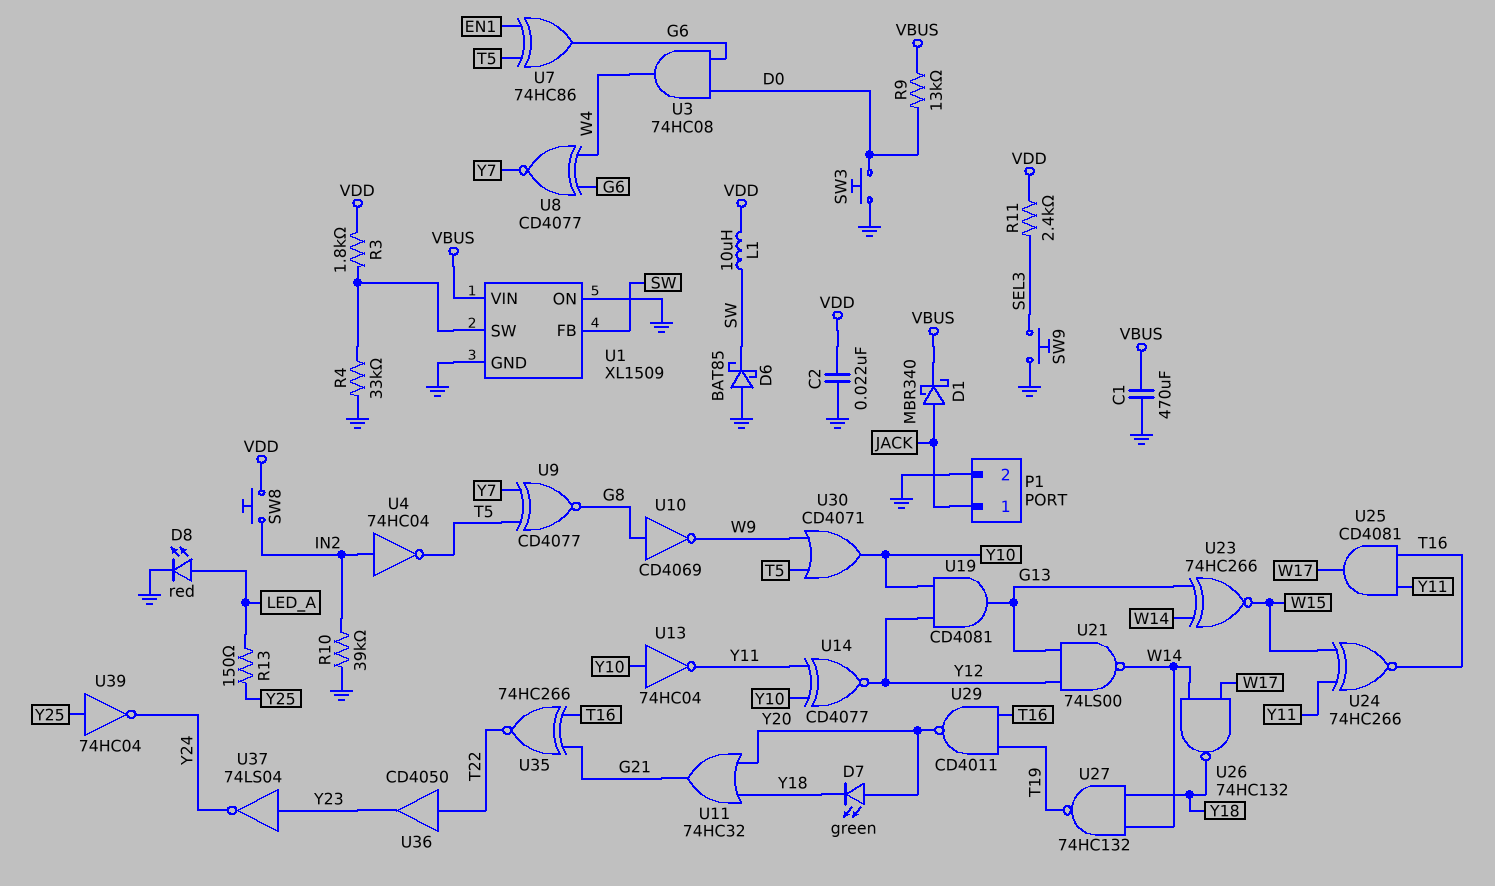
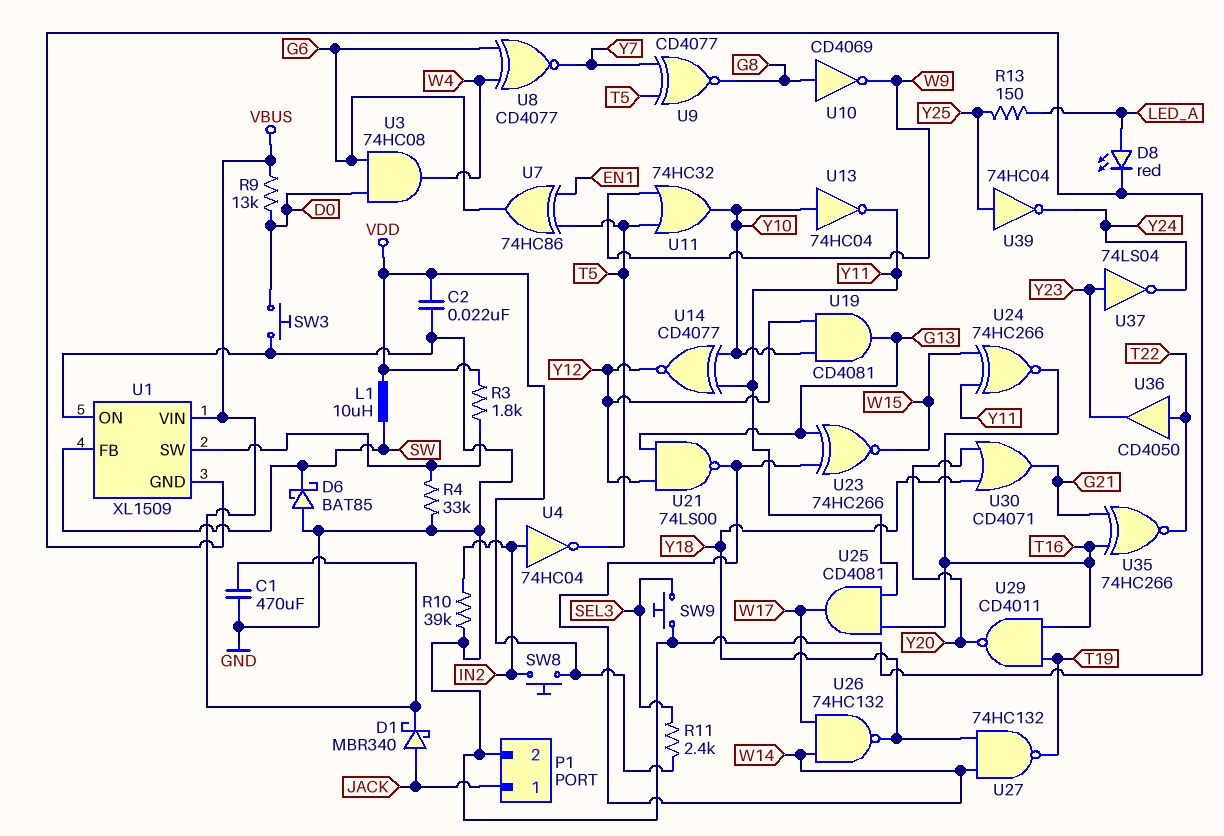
D7: LED green (A Y20, K Y18) -> none
U11: OR 74HC32 (in Y18, in Y20, out G21) -> OR 74HC32 (in T5, in W9, out Y10)
U30: OR CD4071 (in T5, in W9, out Y10) -> OR CD4071 (in Y18, in Y20, out G21)

